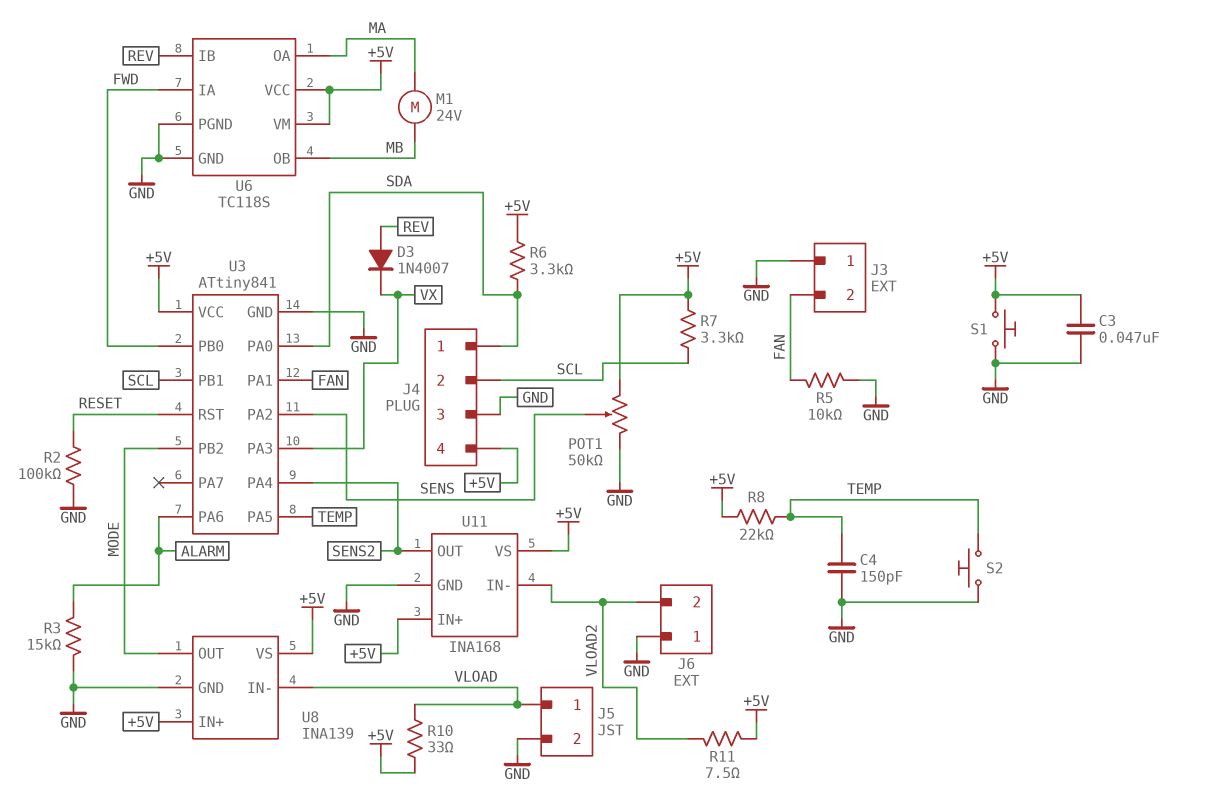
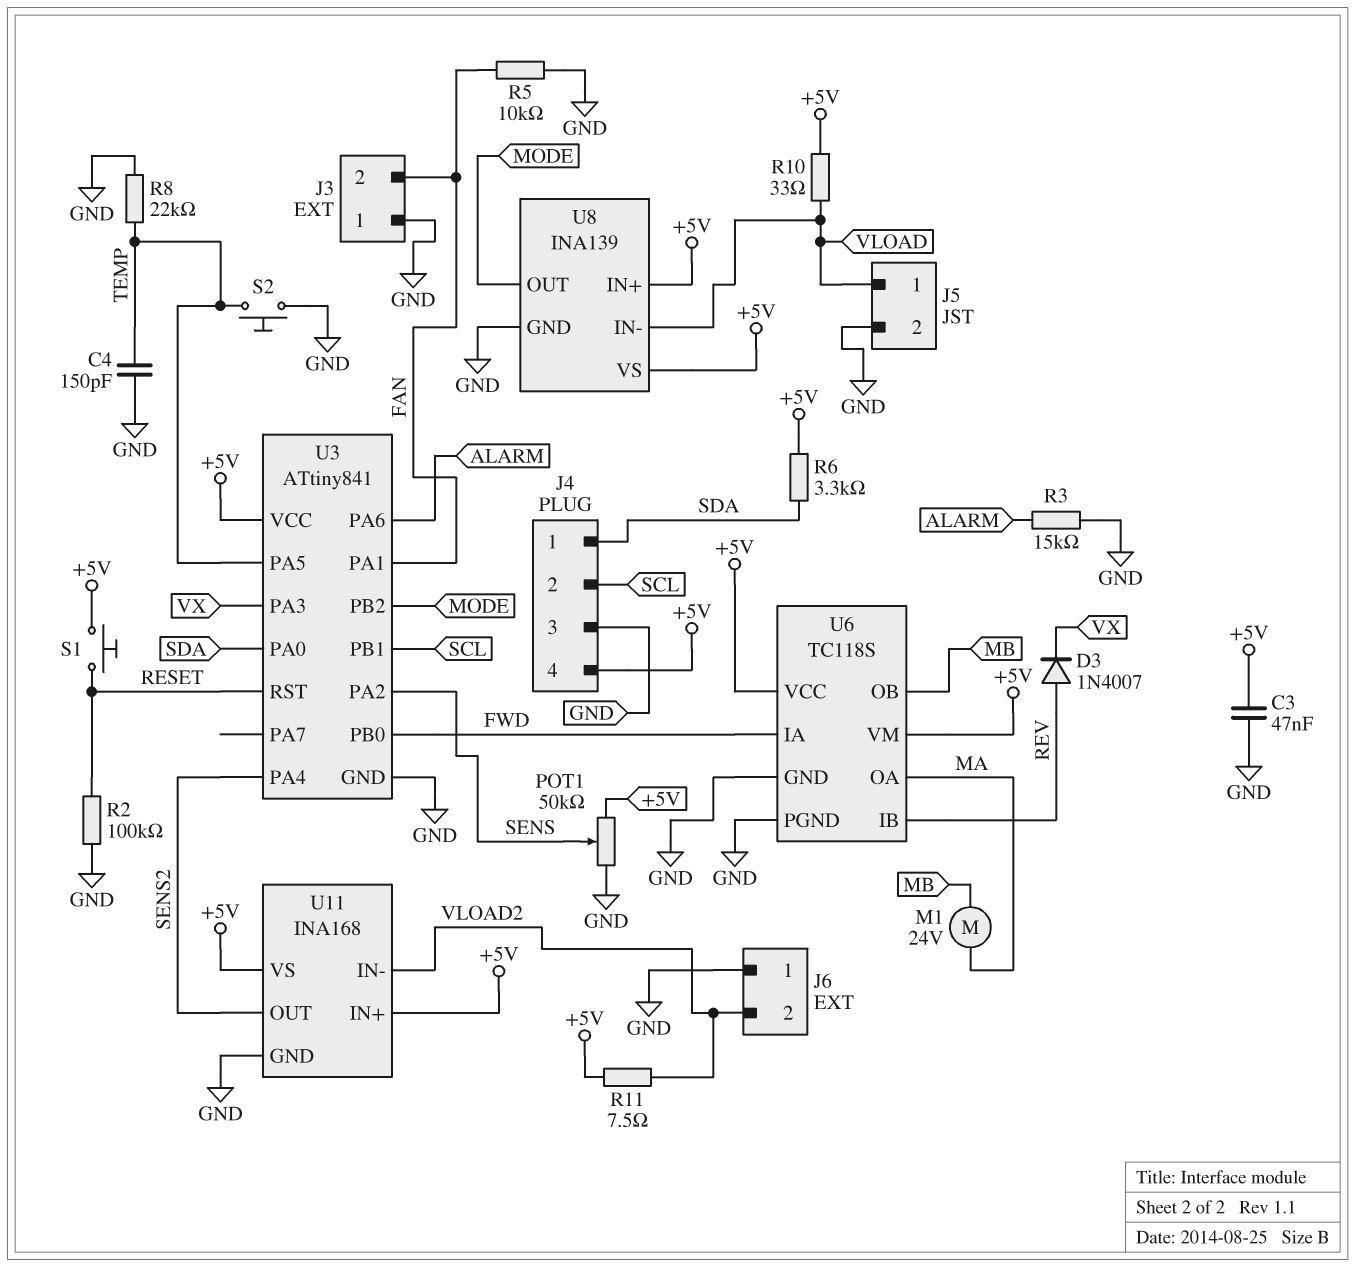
R7: 3.3k (+5V, SCL) -> none
R8: 22k (+5V, TEMP) -> 22k (GND, TEMP)
S1: button (+5V, GND) -> button (+5V, RESET)

